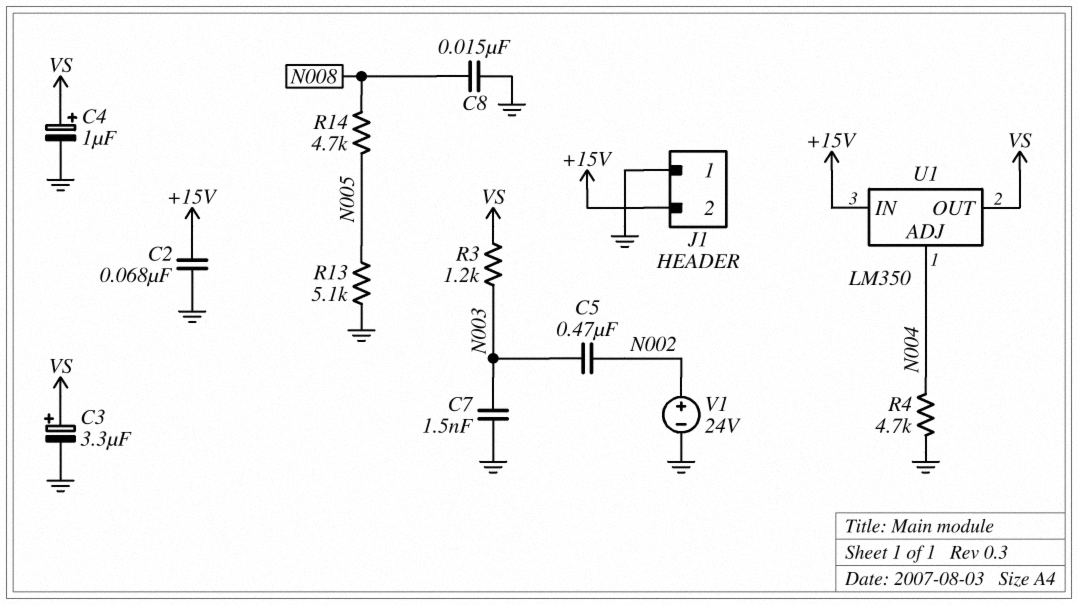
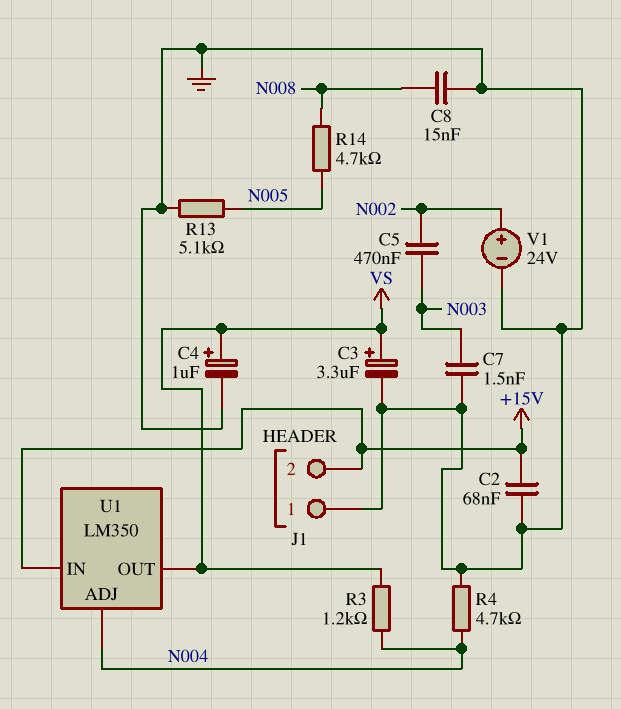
R3: 1.2k (N003, VS) -> 1.2k (N004, VS)

